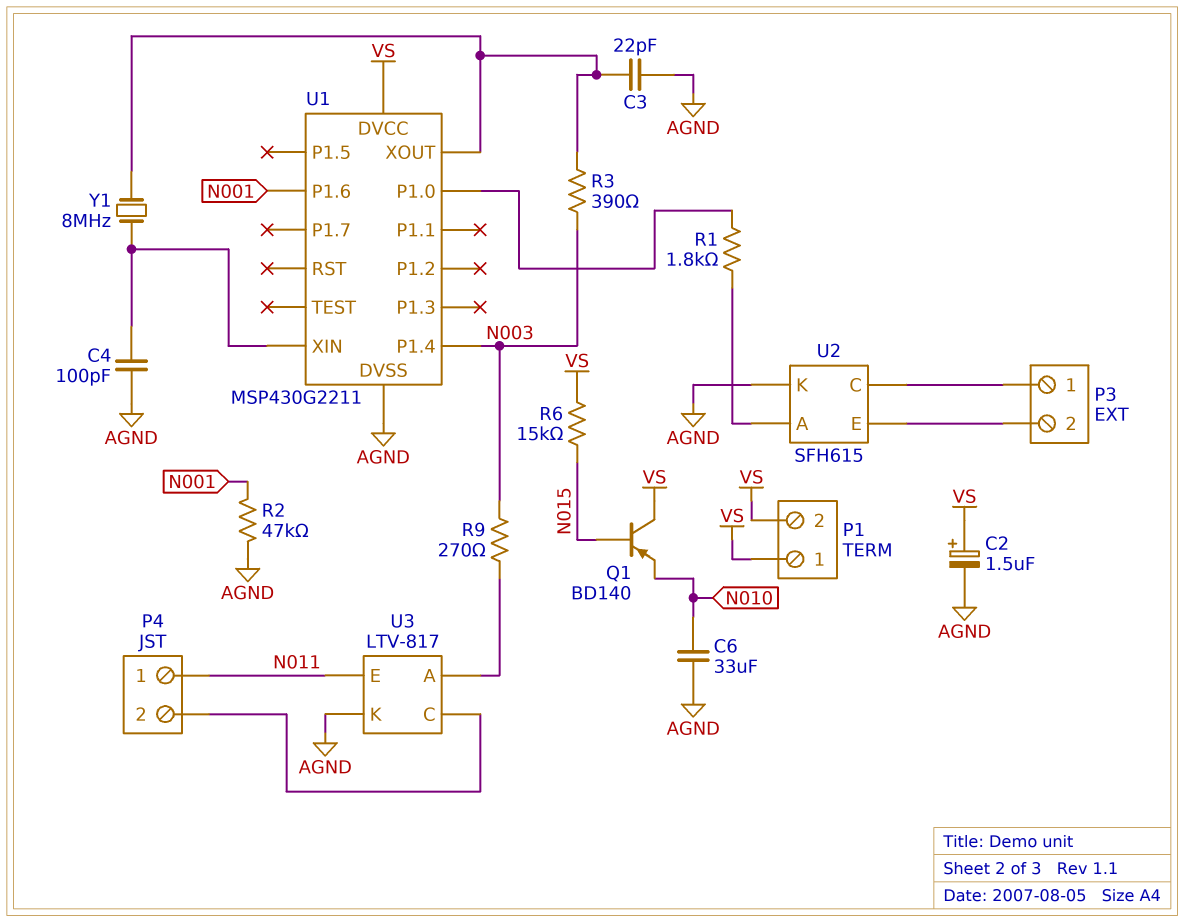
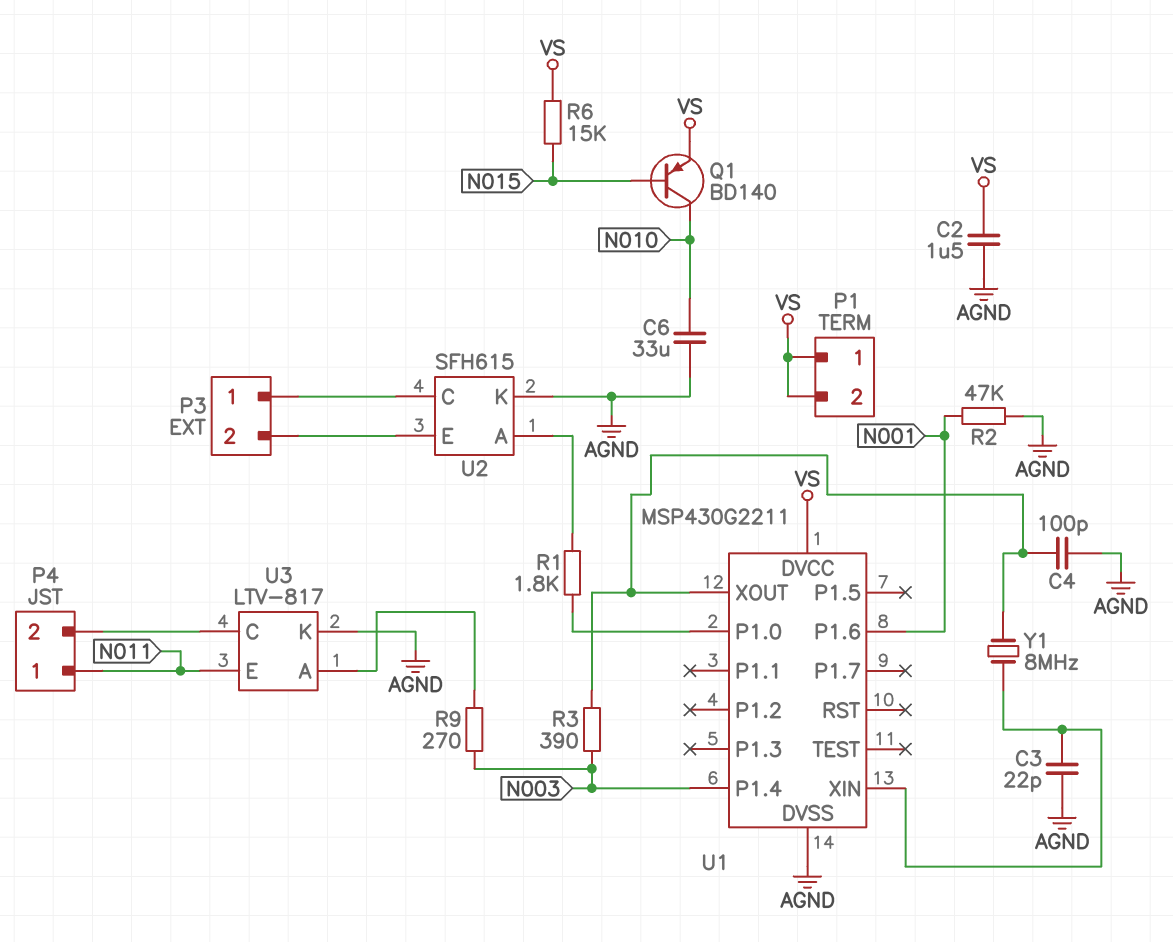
C2: 1.5uF (plus VS, minus AGND) -> 1.5uF (AGND, VS)
C3: 22pF (AGND, U1/XOUT) -> 22pF (AGND, U1/XIN)
C4: 100pF (AGND, U1/XIN) -> 100pF (AGND, U1/XOUT)
Q1: PNP BD140 (B N015, C VS, E N010) -> PNP BD140 (B N015, C N010, E VS)

